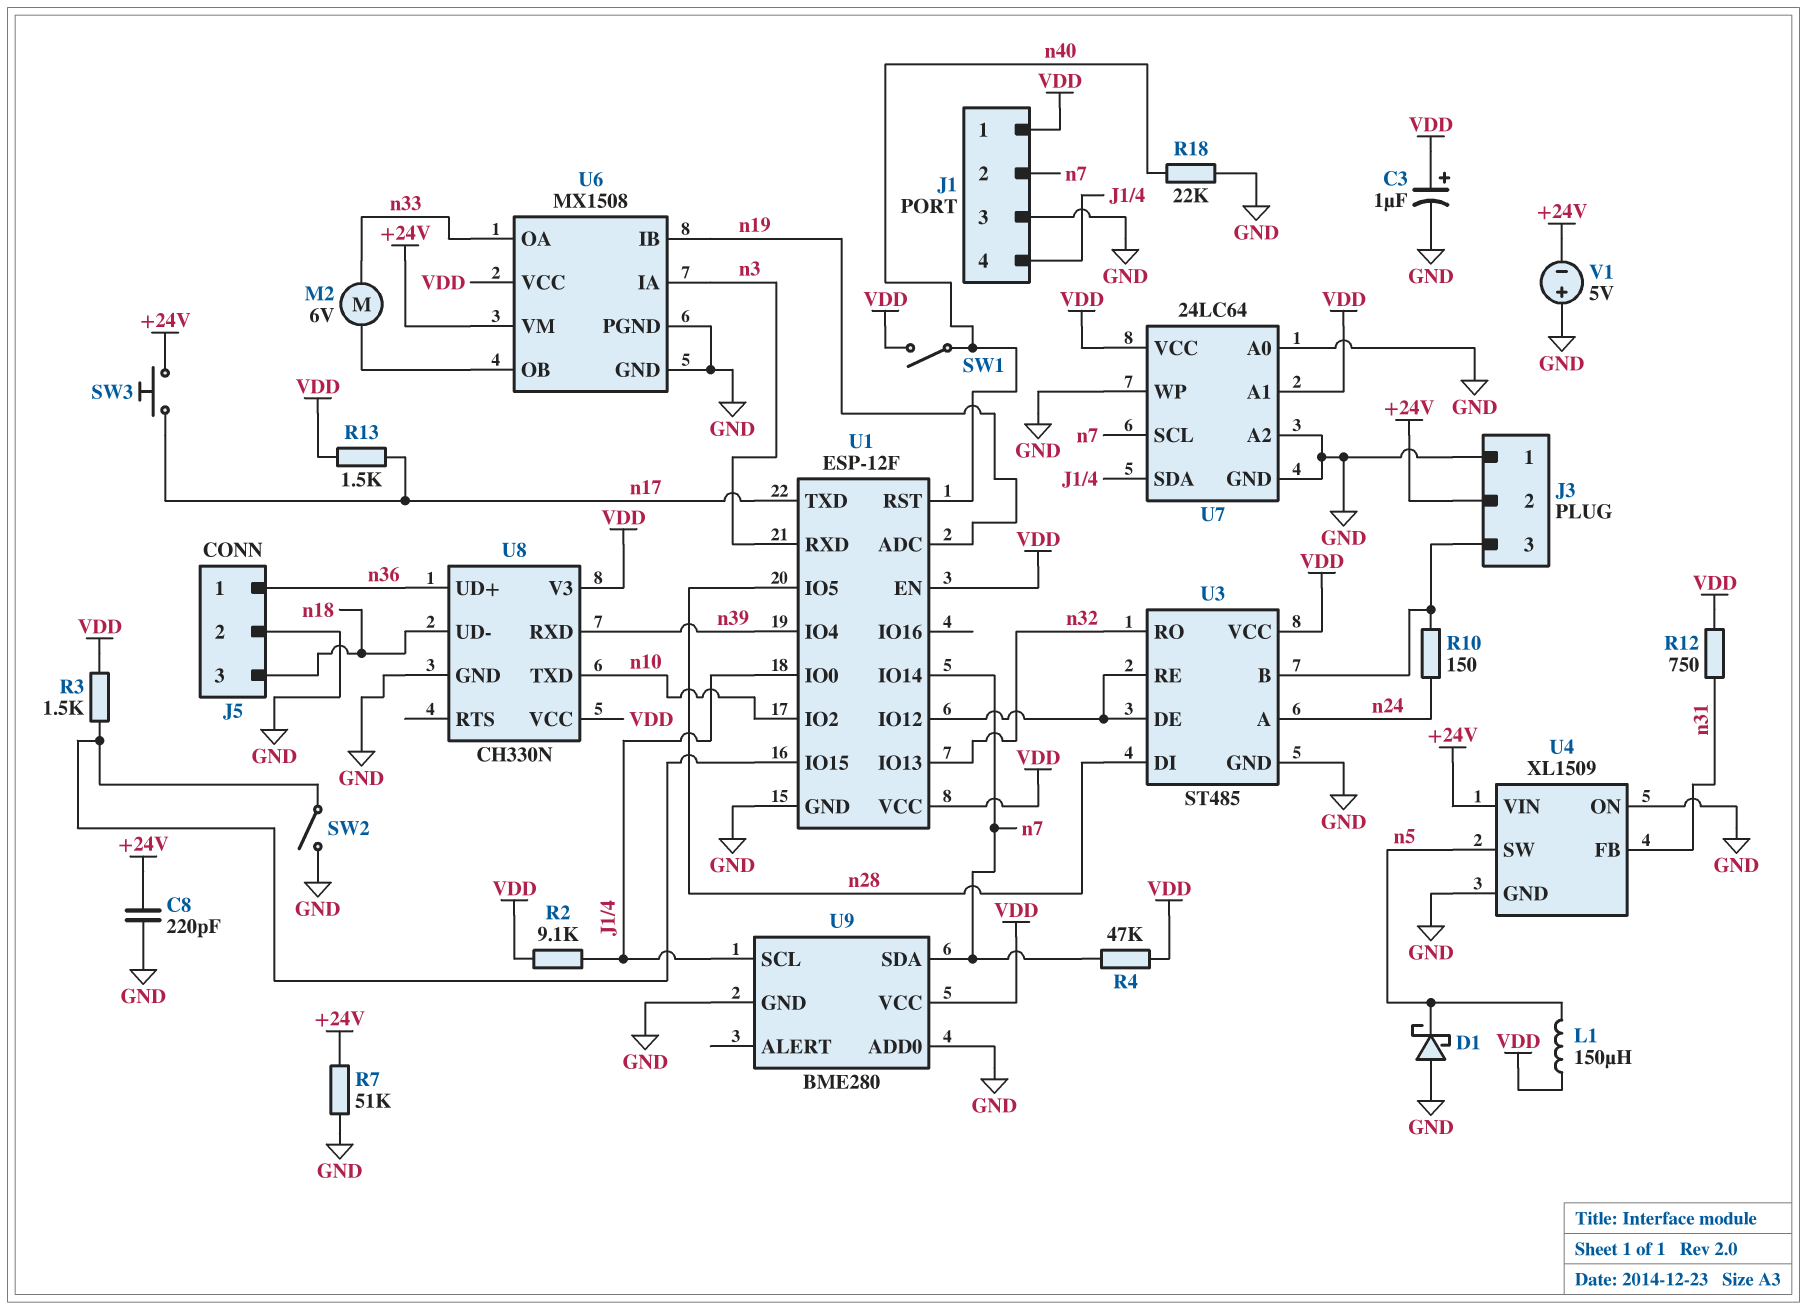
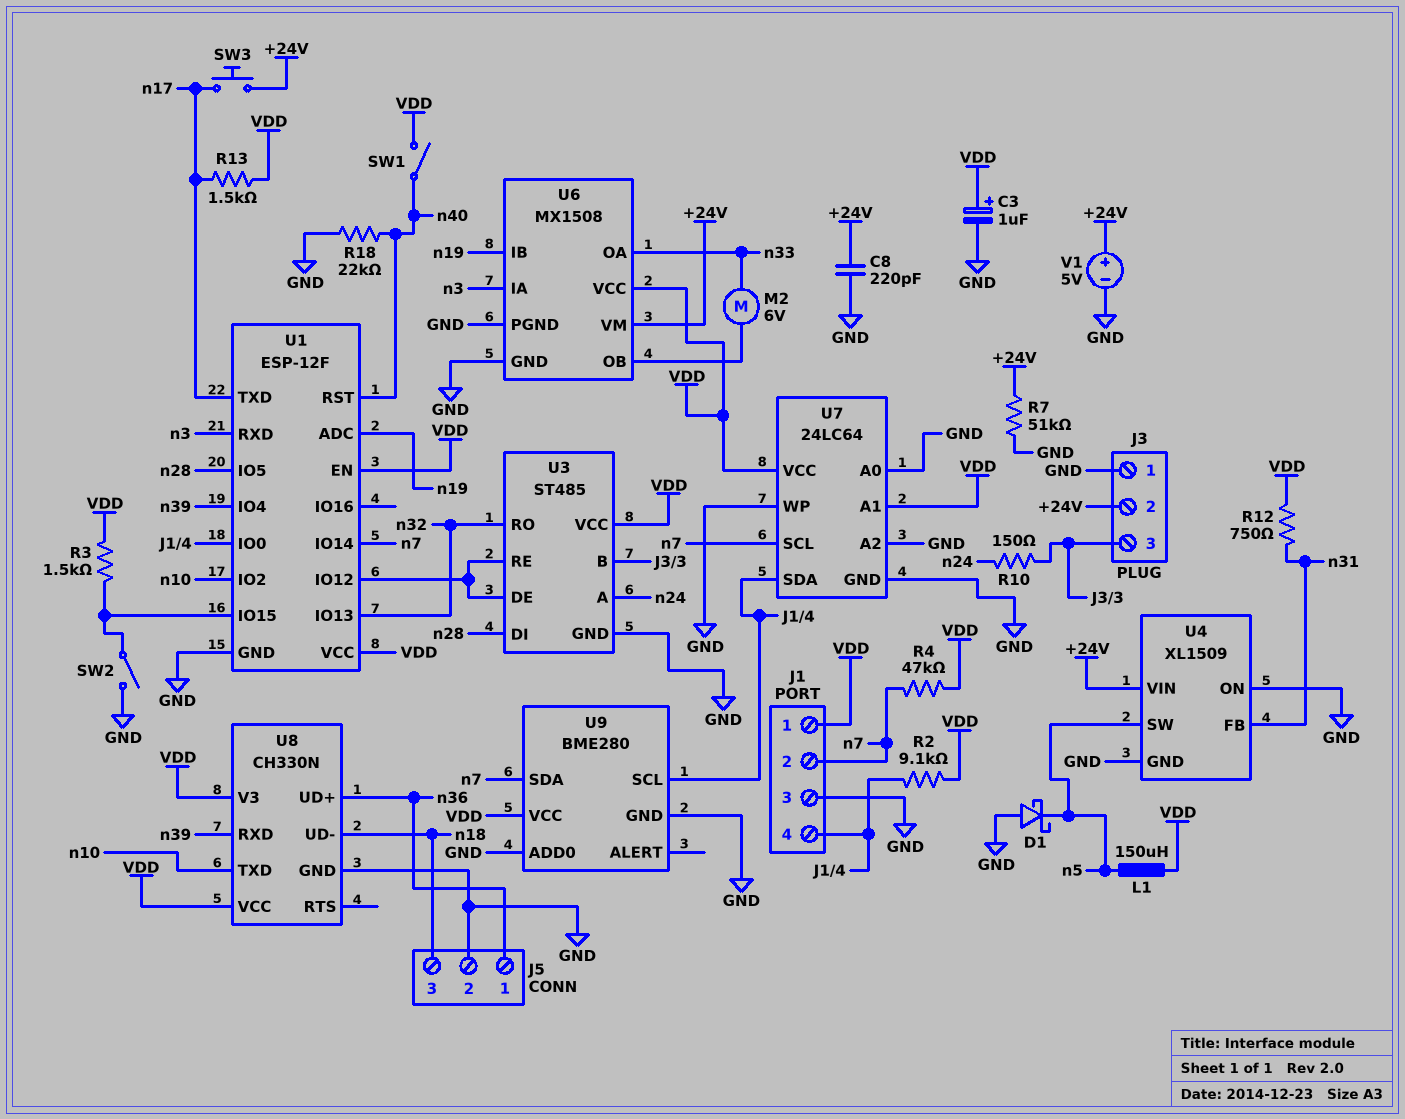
V1: 5V (plus GND, minus +24V) -> 5V (plus +24V, minus GND)

